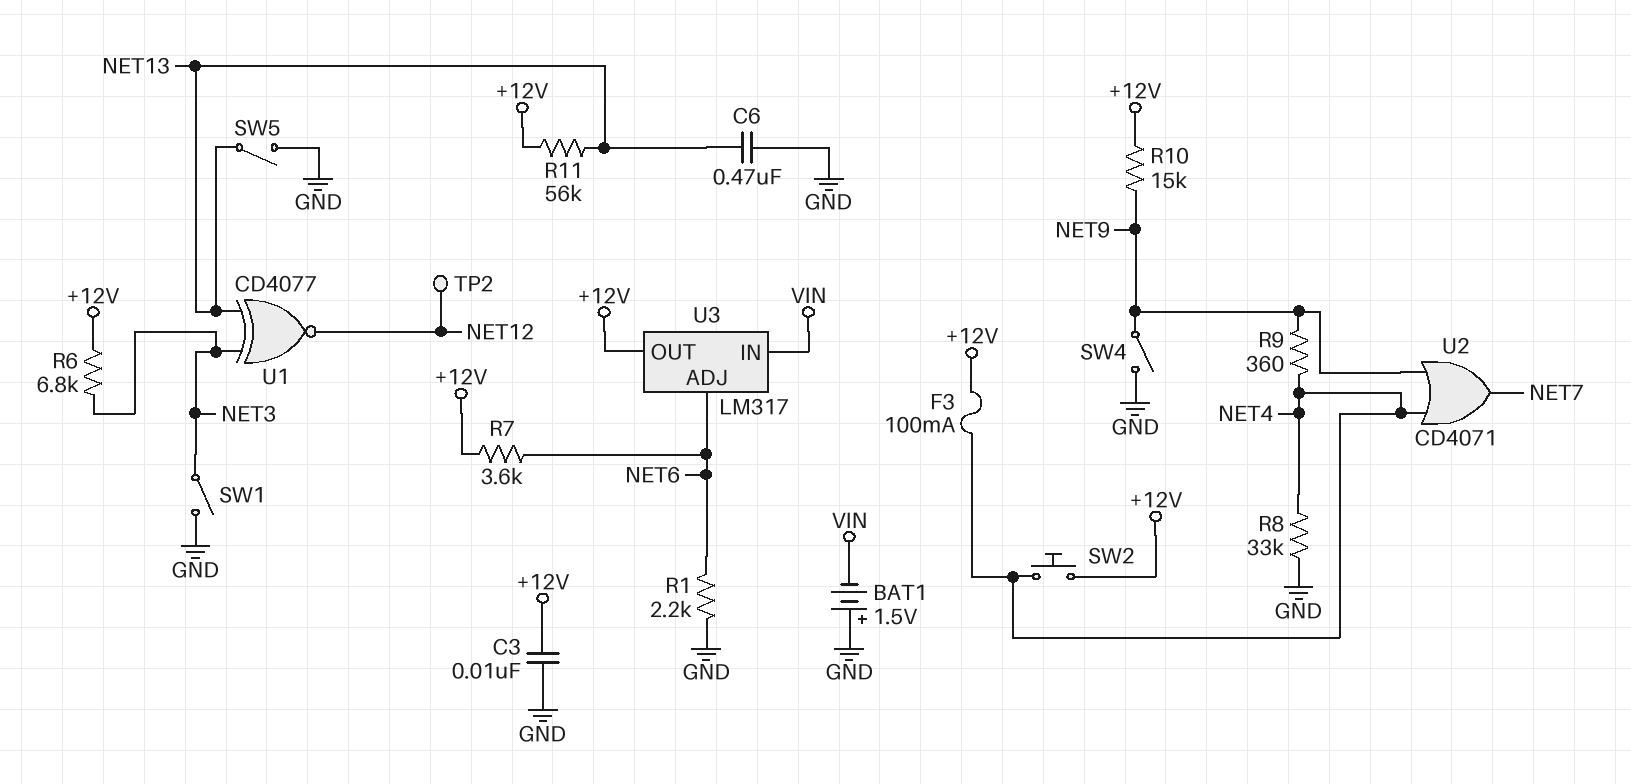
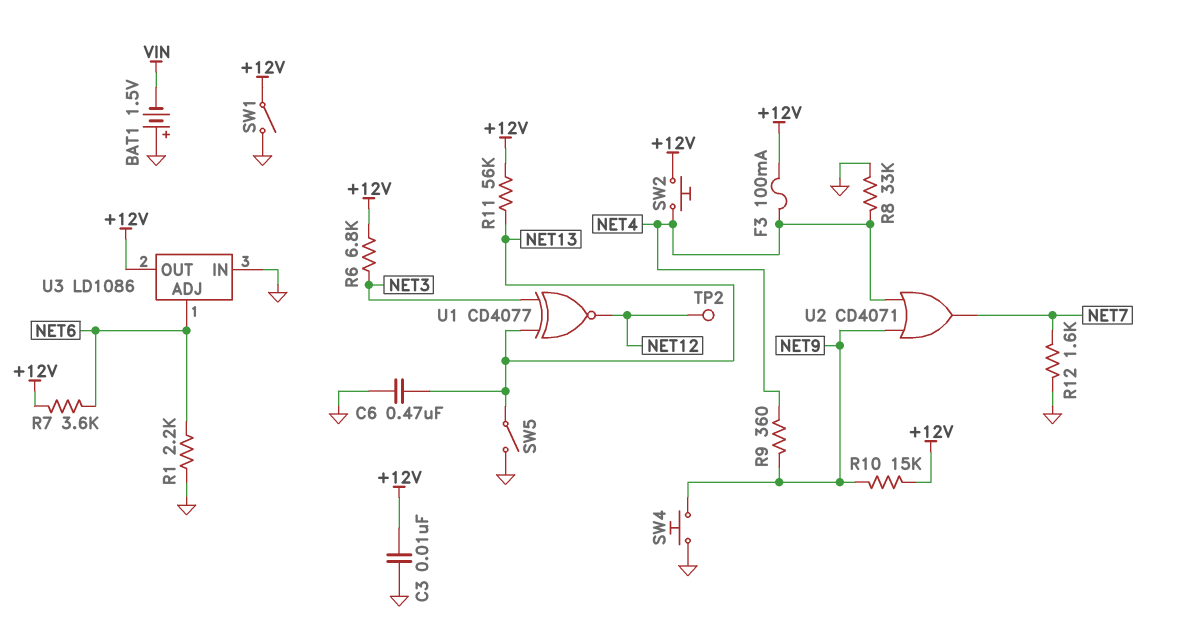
R12: none -> 1.6k (GND, NET7)
SW1: switch (GND, NET3) -> switch (+12V, GND)
SW4: switch (GND, NET9) -> button (GND, NET9)
U3: LM317 -> LD1086
U3 pin IN: VIN -> GND

